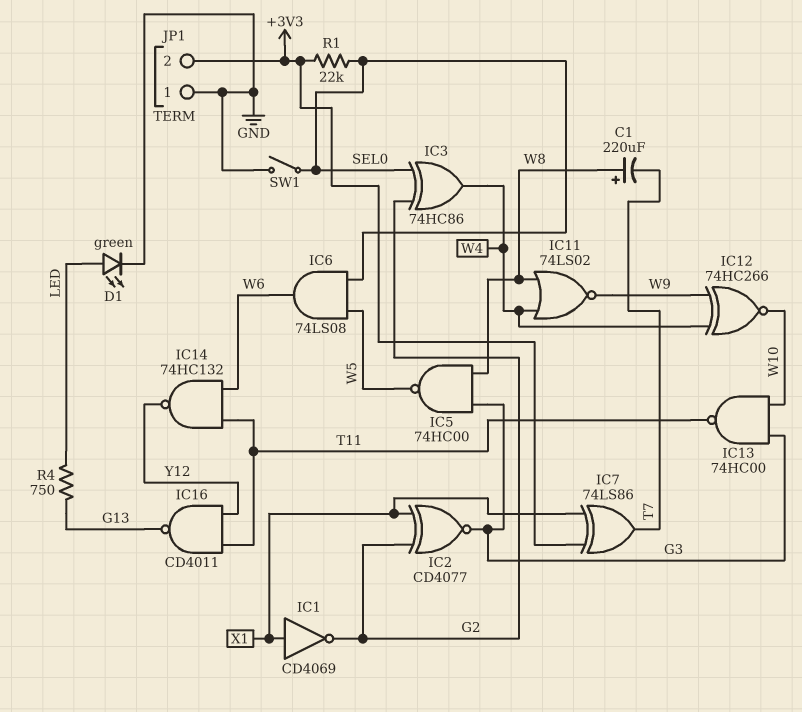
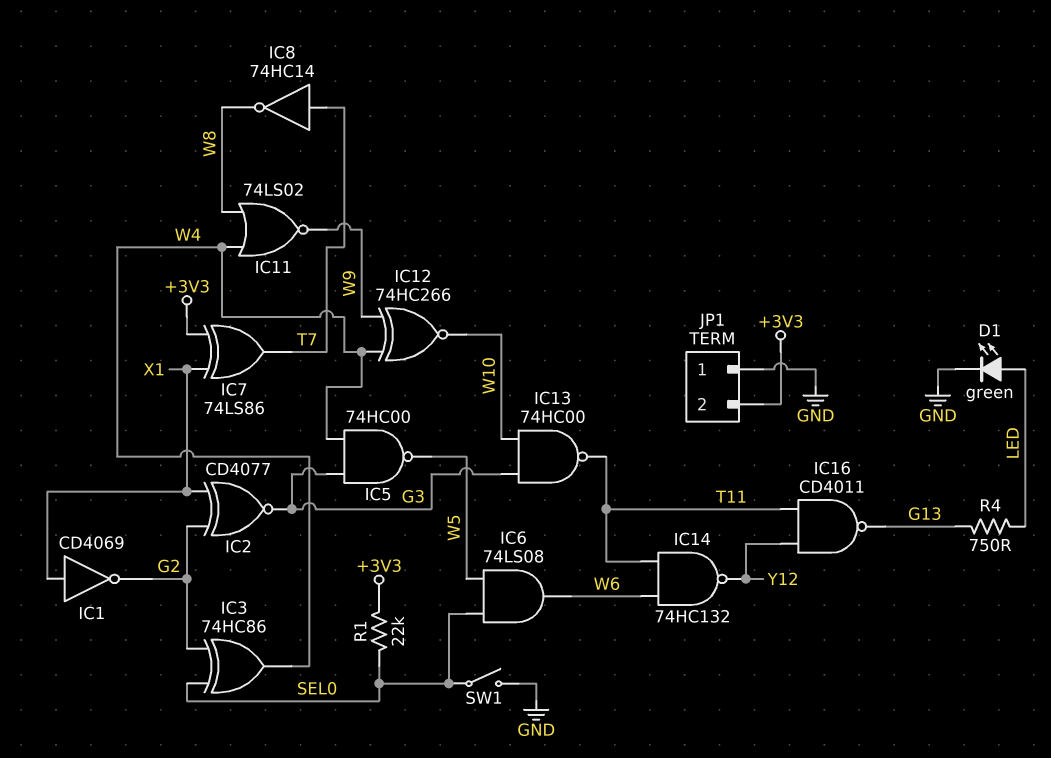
C1: 220uF (plus W8, minus T7) -> none
IC5: NAND 74HC00 (in G3, in W8, out W5) -> NAND 74HC00 (in G3, in W4, out W5)
IC8: none -> NOT 74HC14 (in T7, out W8)

